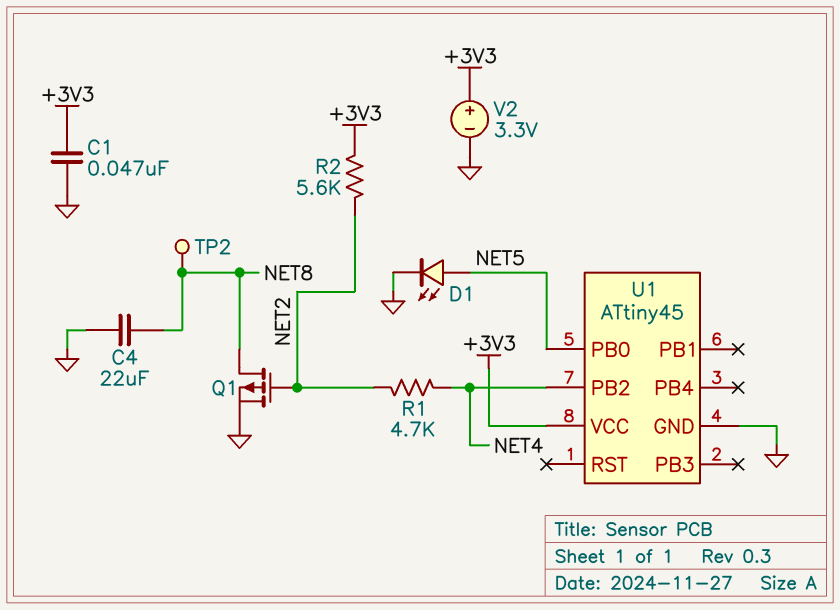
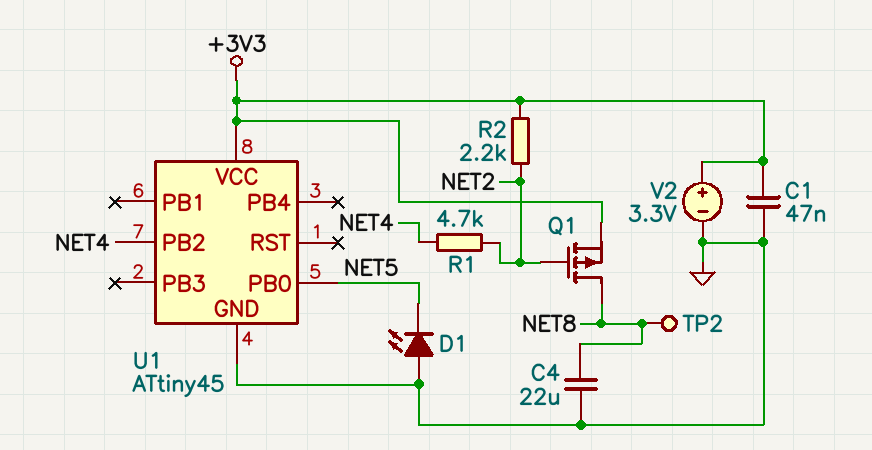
D1: LED (A NET5, K GND) -> LED (A GND, K NET5)
Q1: PMOS (G NET2, D NET8, S GND) -> PMOS (G NET2, D NET8, S +3V3)
R2: 5.6k (+3V3, NET2) -> 2.2k (+3V3, NET2)

